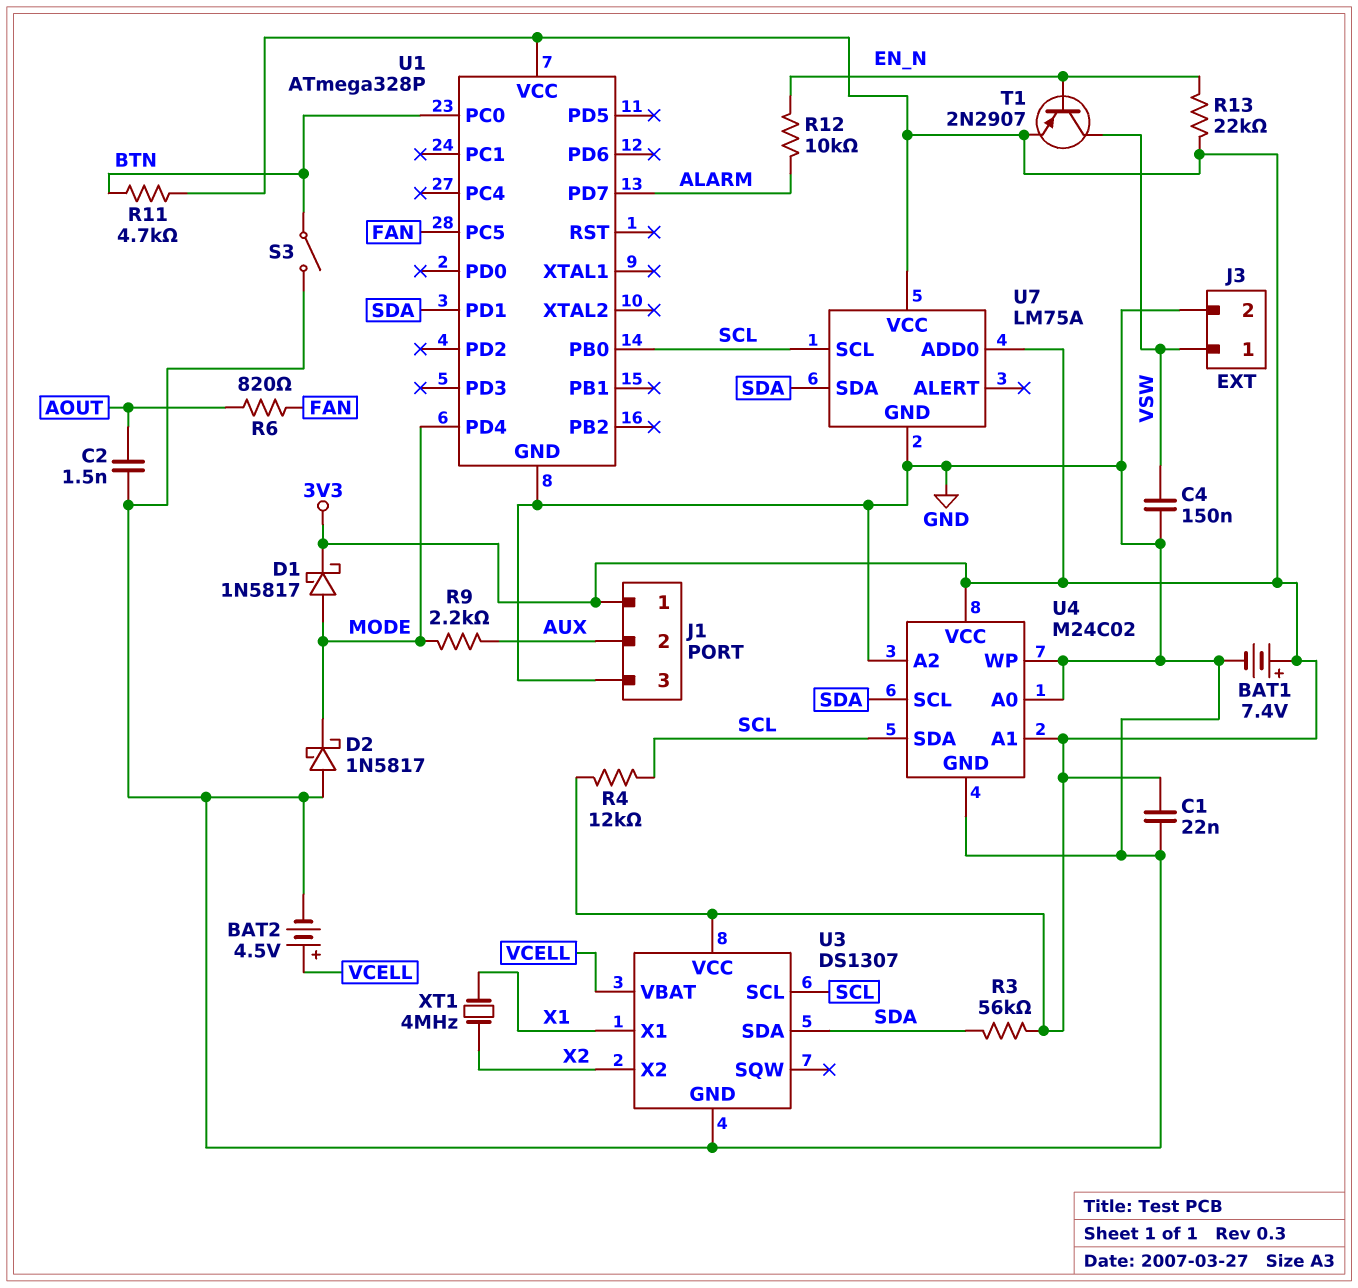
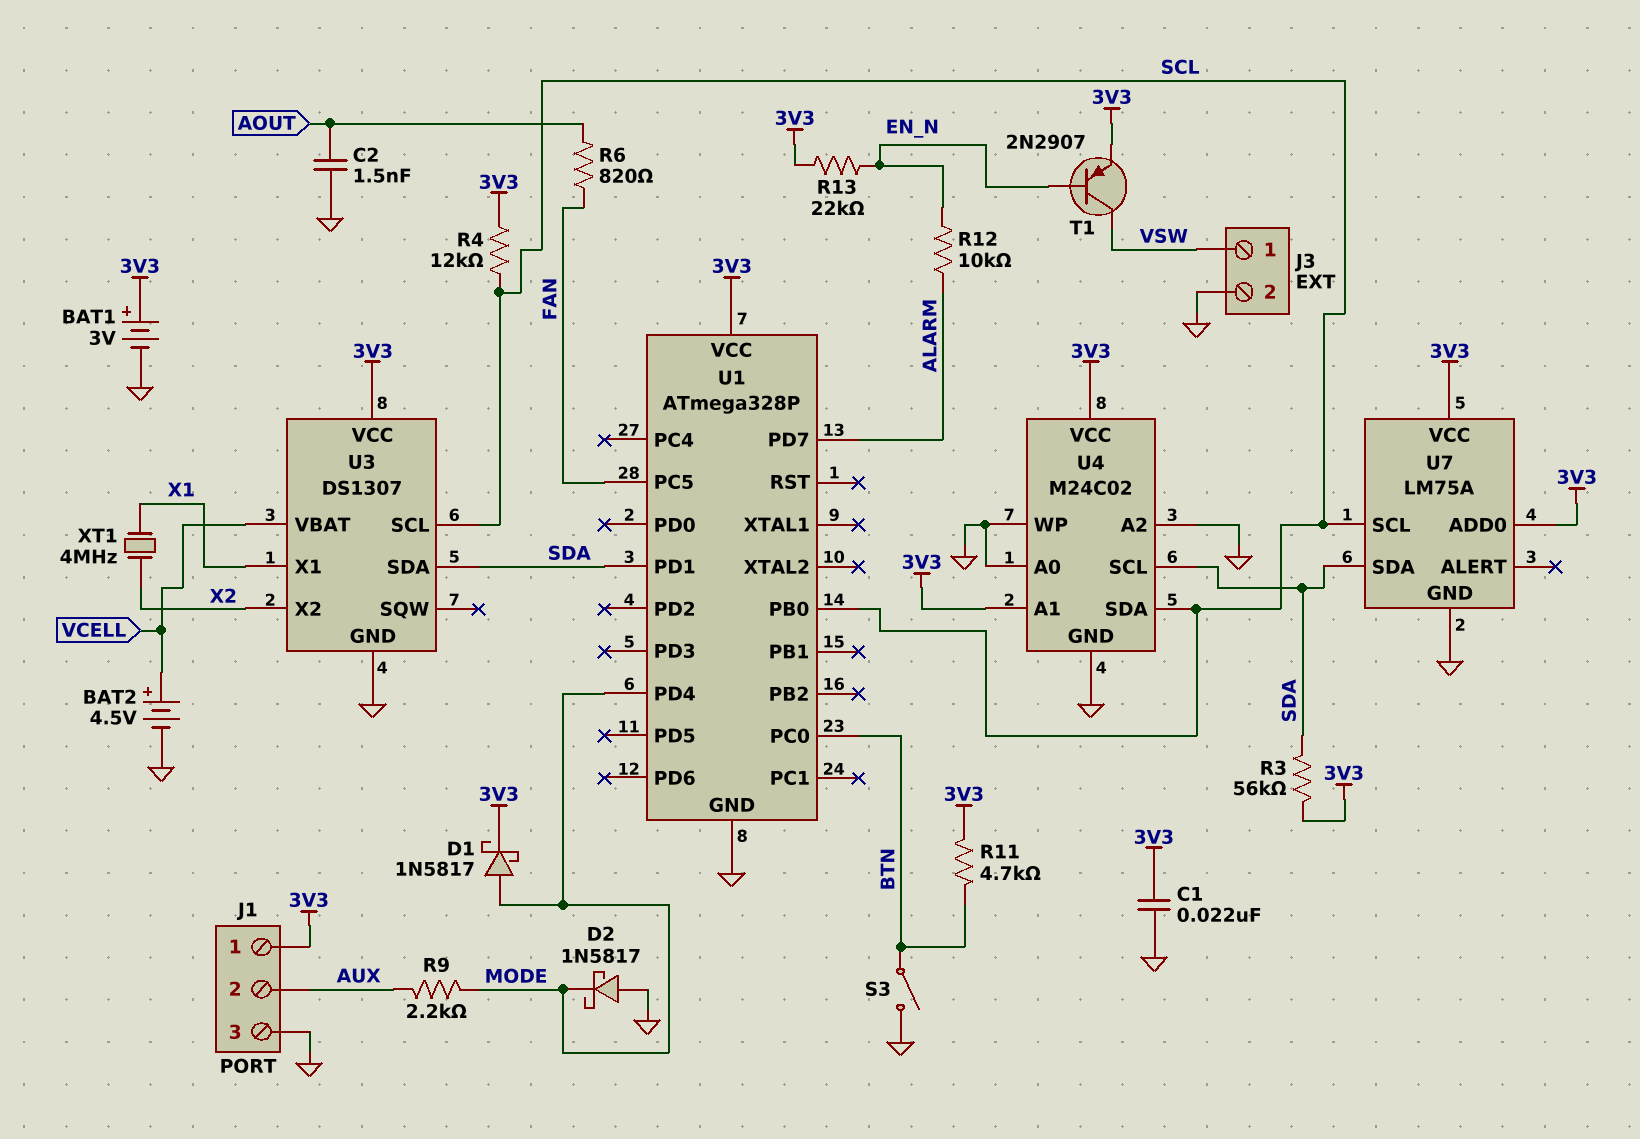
BAT1: 7.4V (plus 3V3, minus GND) -> 3V (plus 3V3, minus GND)
C4: 150nF (GND, VSW) -> none

